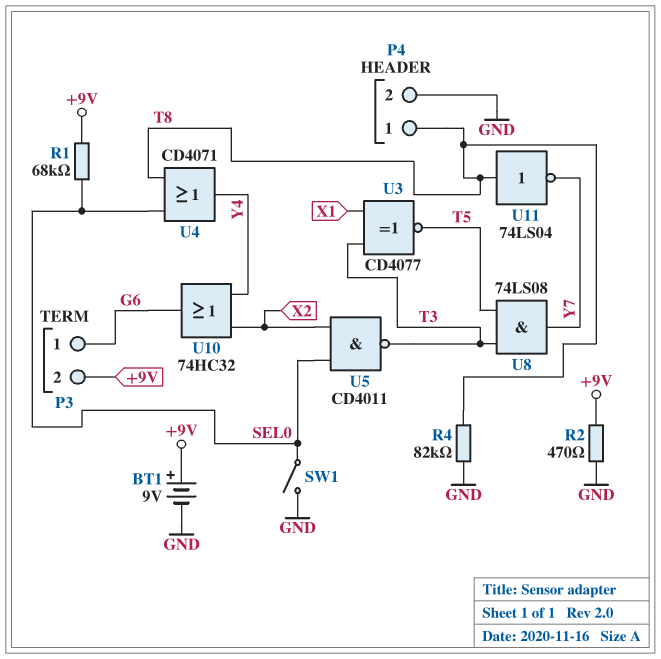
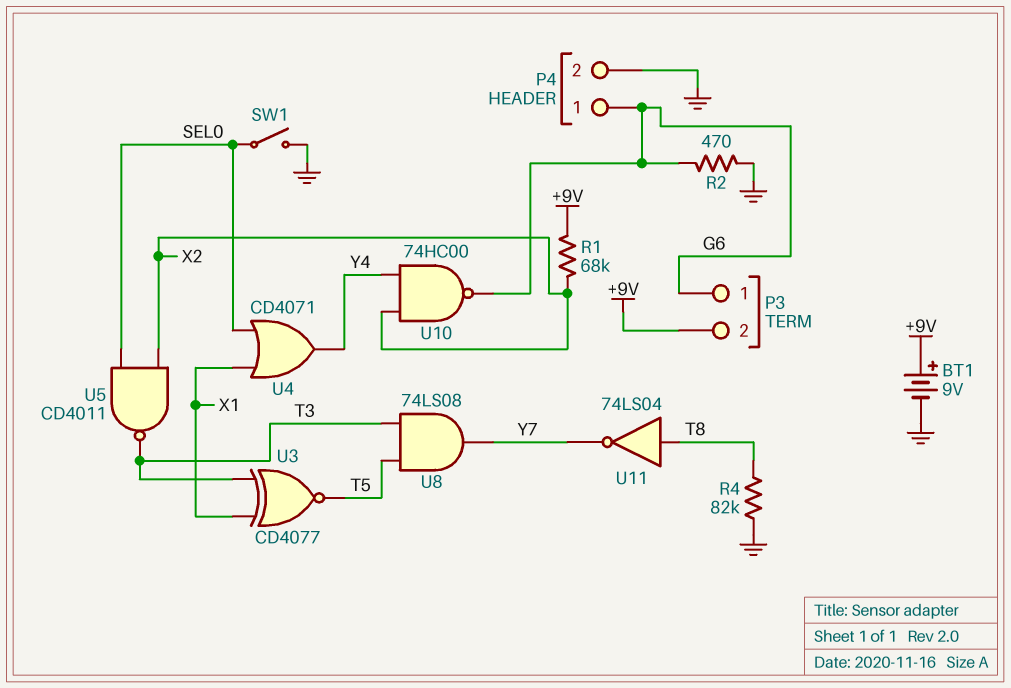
P4 pin 1: T8 -> G6
R1: 68k (+9V, SEL0) -> 68k (+9V, X2)
R2: 470 (+9V, GND) -> 470 (G6, GND)
U4: OR CD4071 (in SEL0, in T8, out Y4) -> OR CD4071 (in SEL0, in X1, out Y4)
U10: OR 74HC32 (in X2, in Y4, out G6) -> NAND 74HC00 (in X2, in Y4, out G6)

